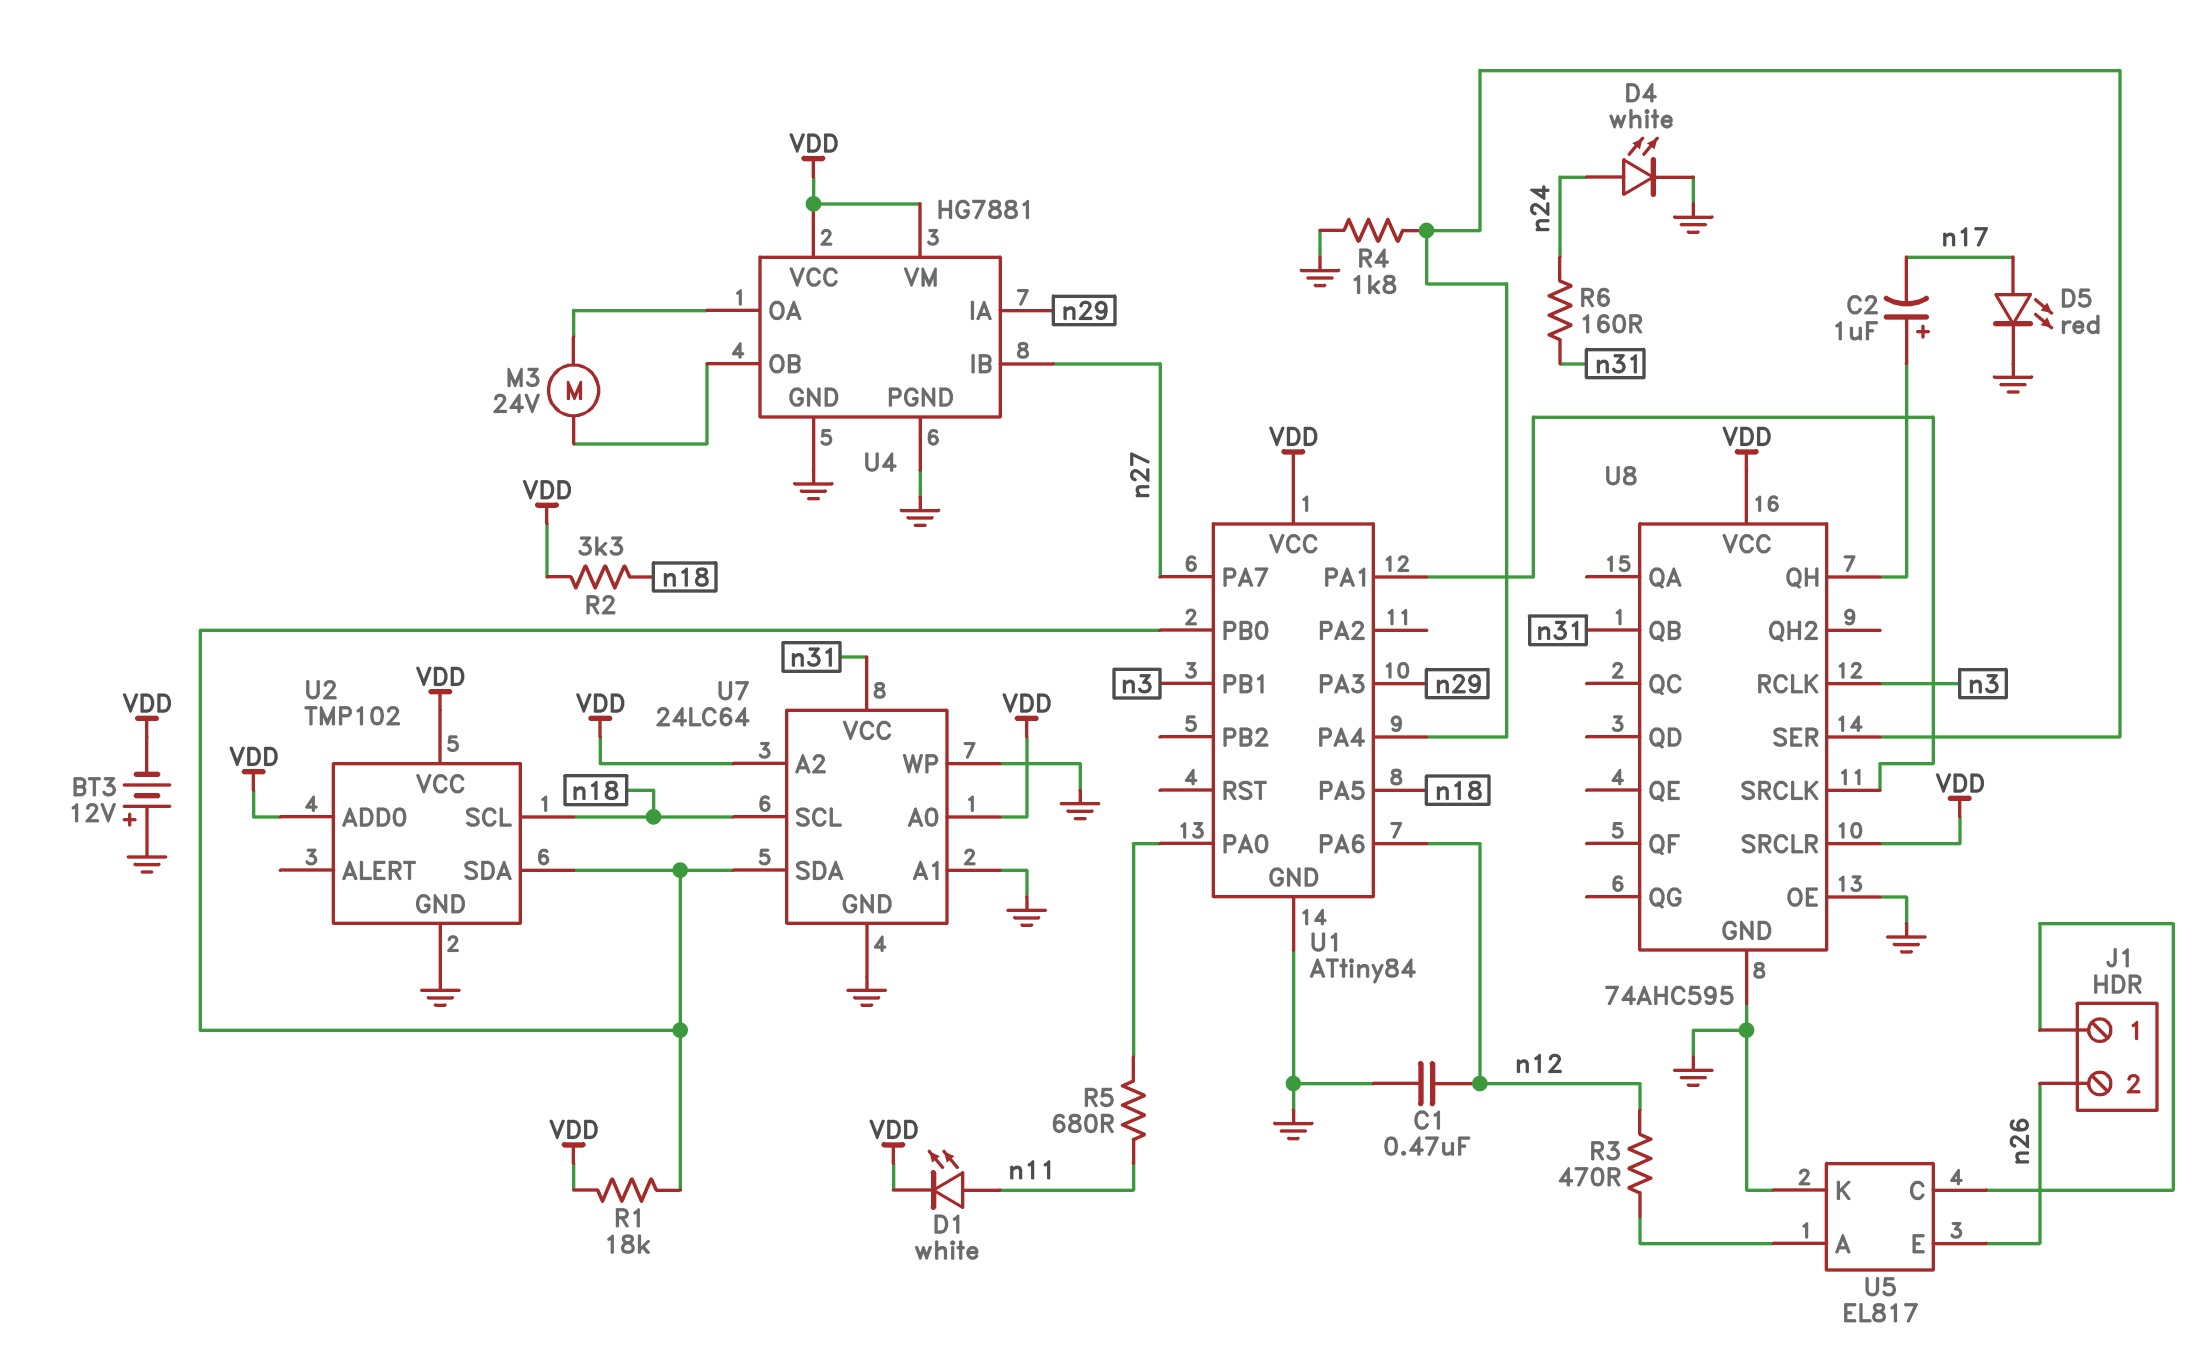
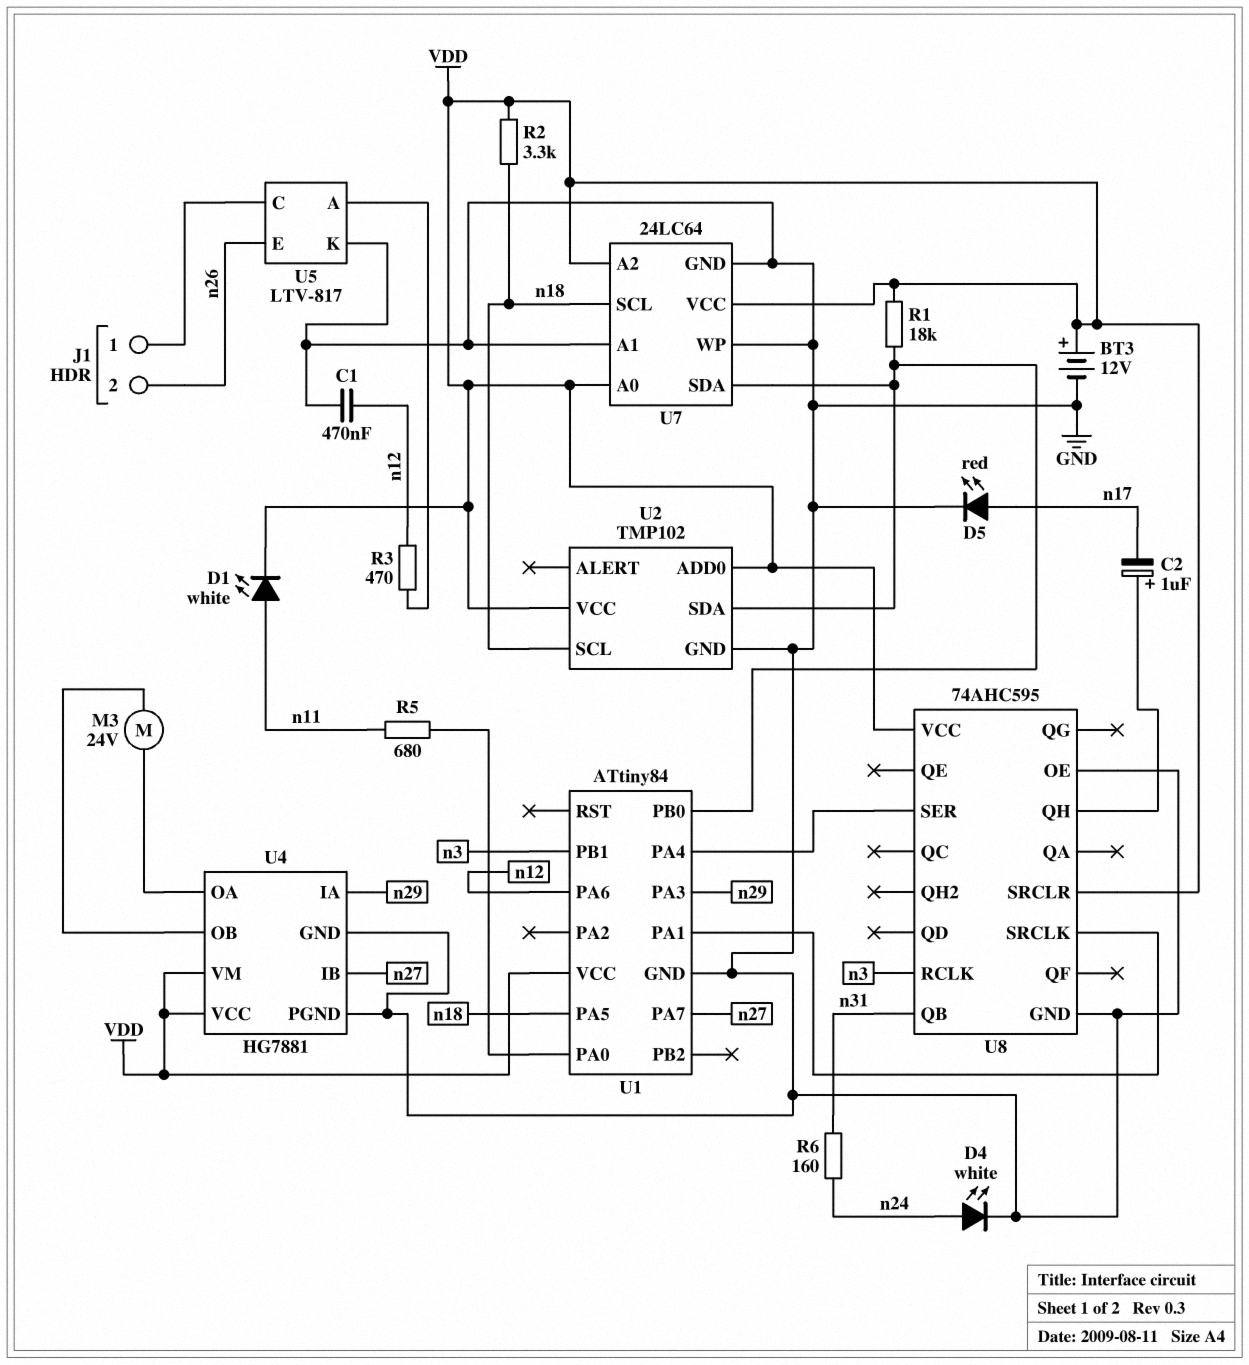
BT3: 12V (plus GND, minus VDD) -> 12V (plus VDD, minus GND)
R4: 1.8k (GND, U1/PA4) -> none
U5: EL817 -> LTV-817
U7 pin VCC: n31 -> VDD

